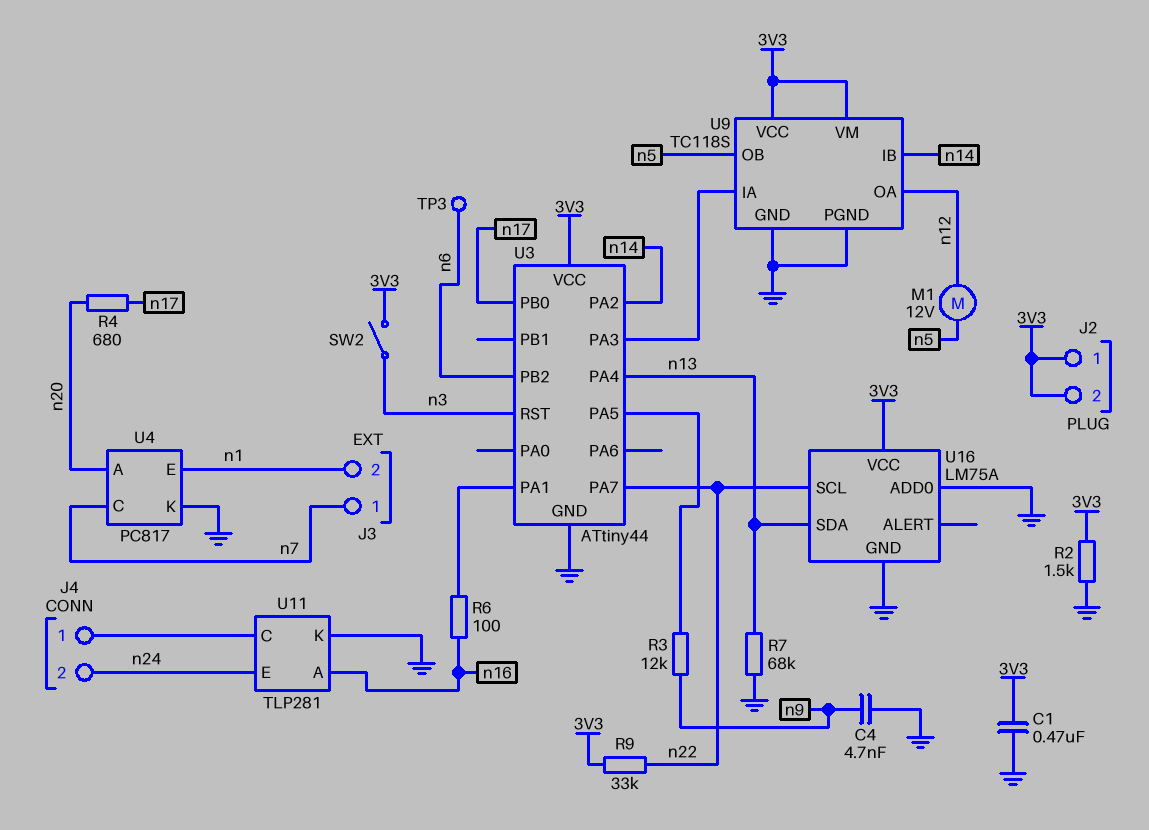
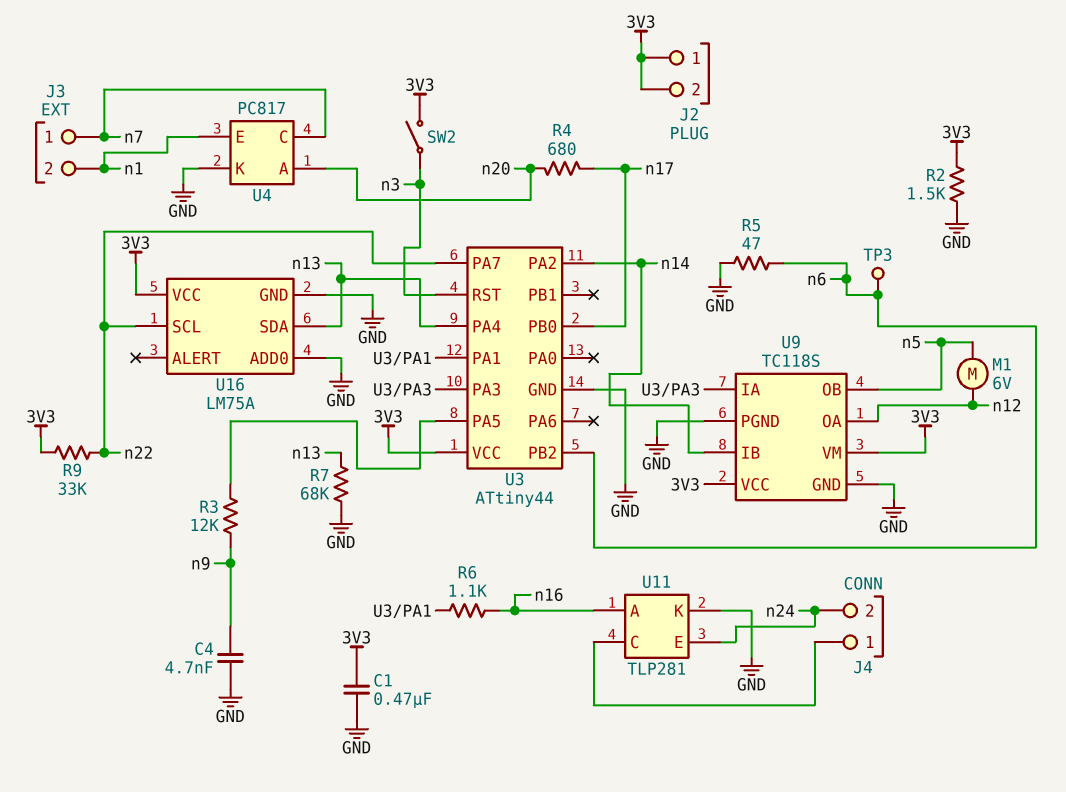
M1: motor 12V (n5, n12) -> motor 6V (n5, n12)
R5: none -> 47 (GND, n6)
R6: 100 (U3/PA1, n16) -> 1.1k (U3/PA1, n16)

